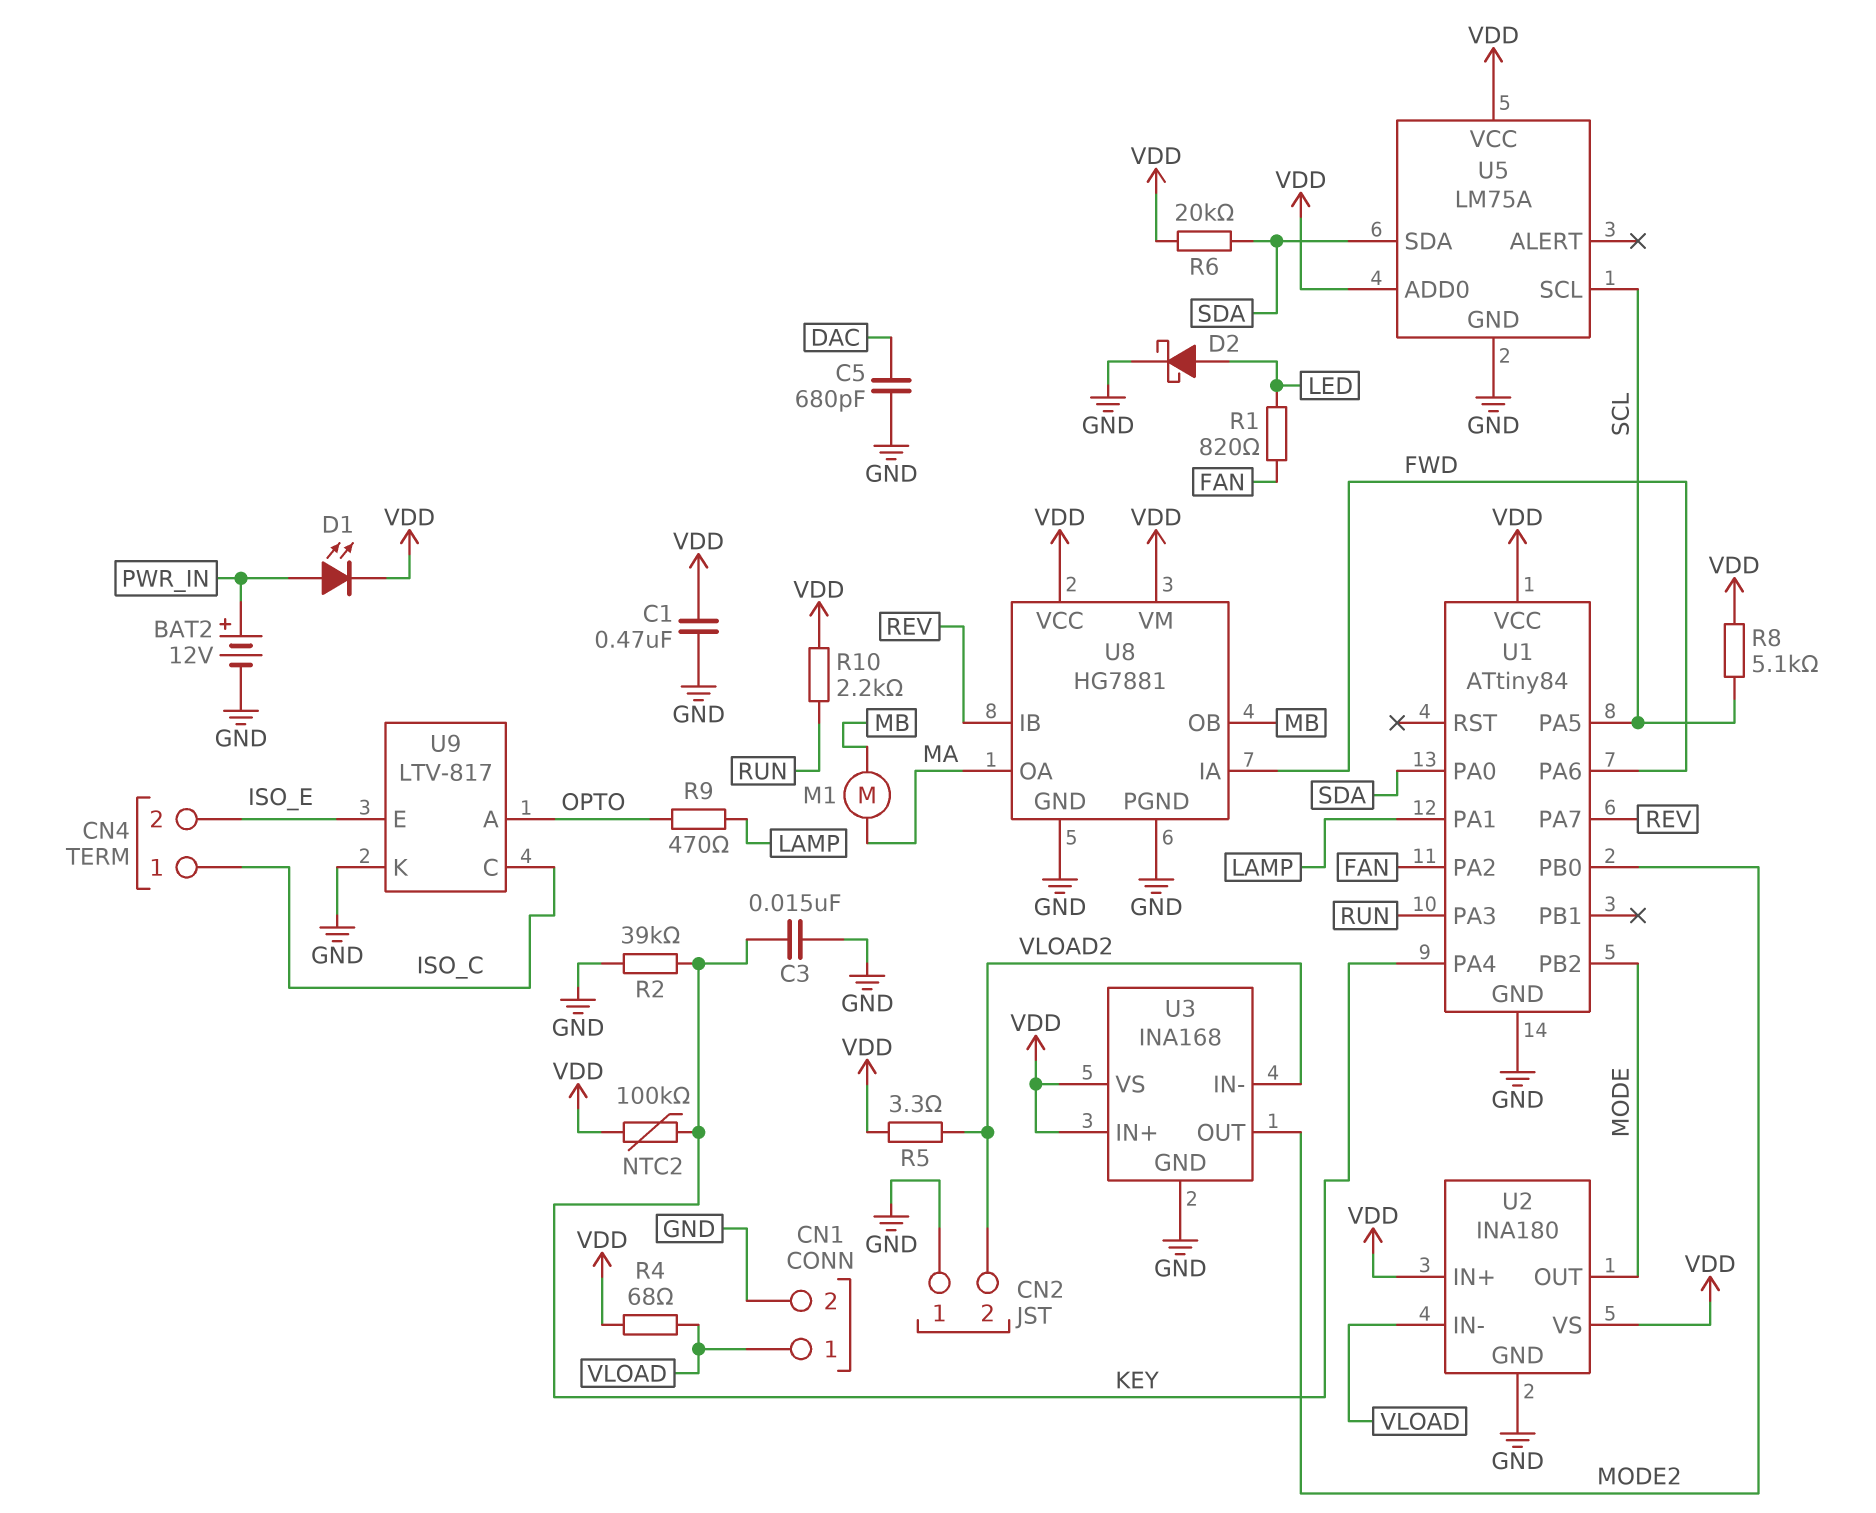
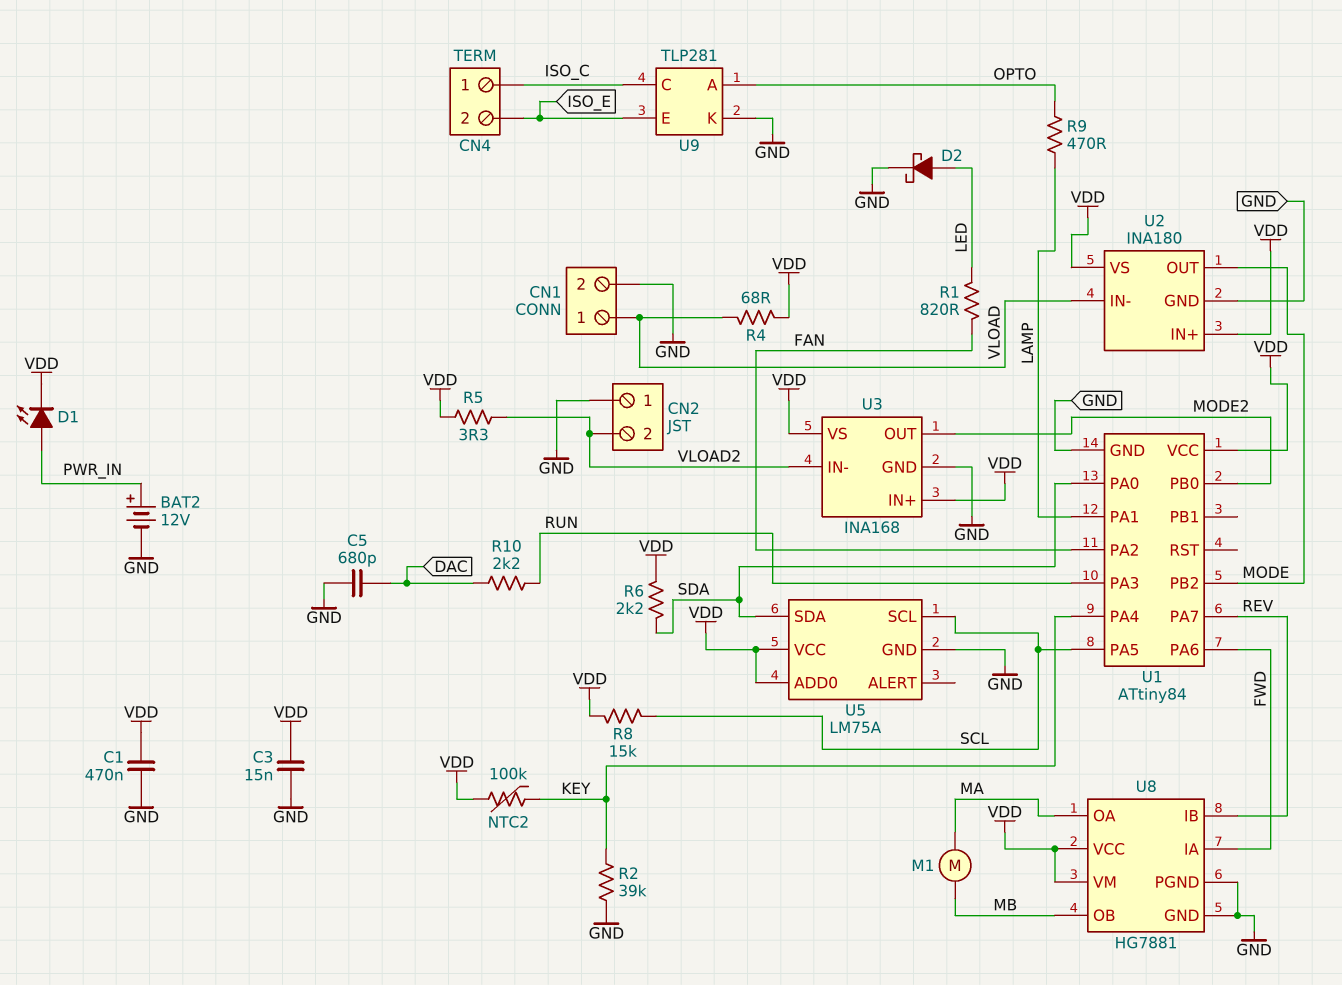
C3: 15nF (GND, KEY) -> 15nF (GND, VDD)
R6: 20k (SDA, VDD) -> 2.2k (SDA, VDD)
R8: 5.1k (SCL, VDD) -> 15k (SCL, VDD)
R10: 2.2k (RUN, VDD) -> 2.2k (DAC, RUN)
U9: LTV-817 -> TLP281

